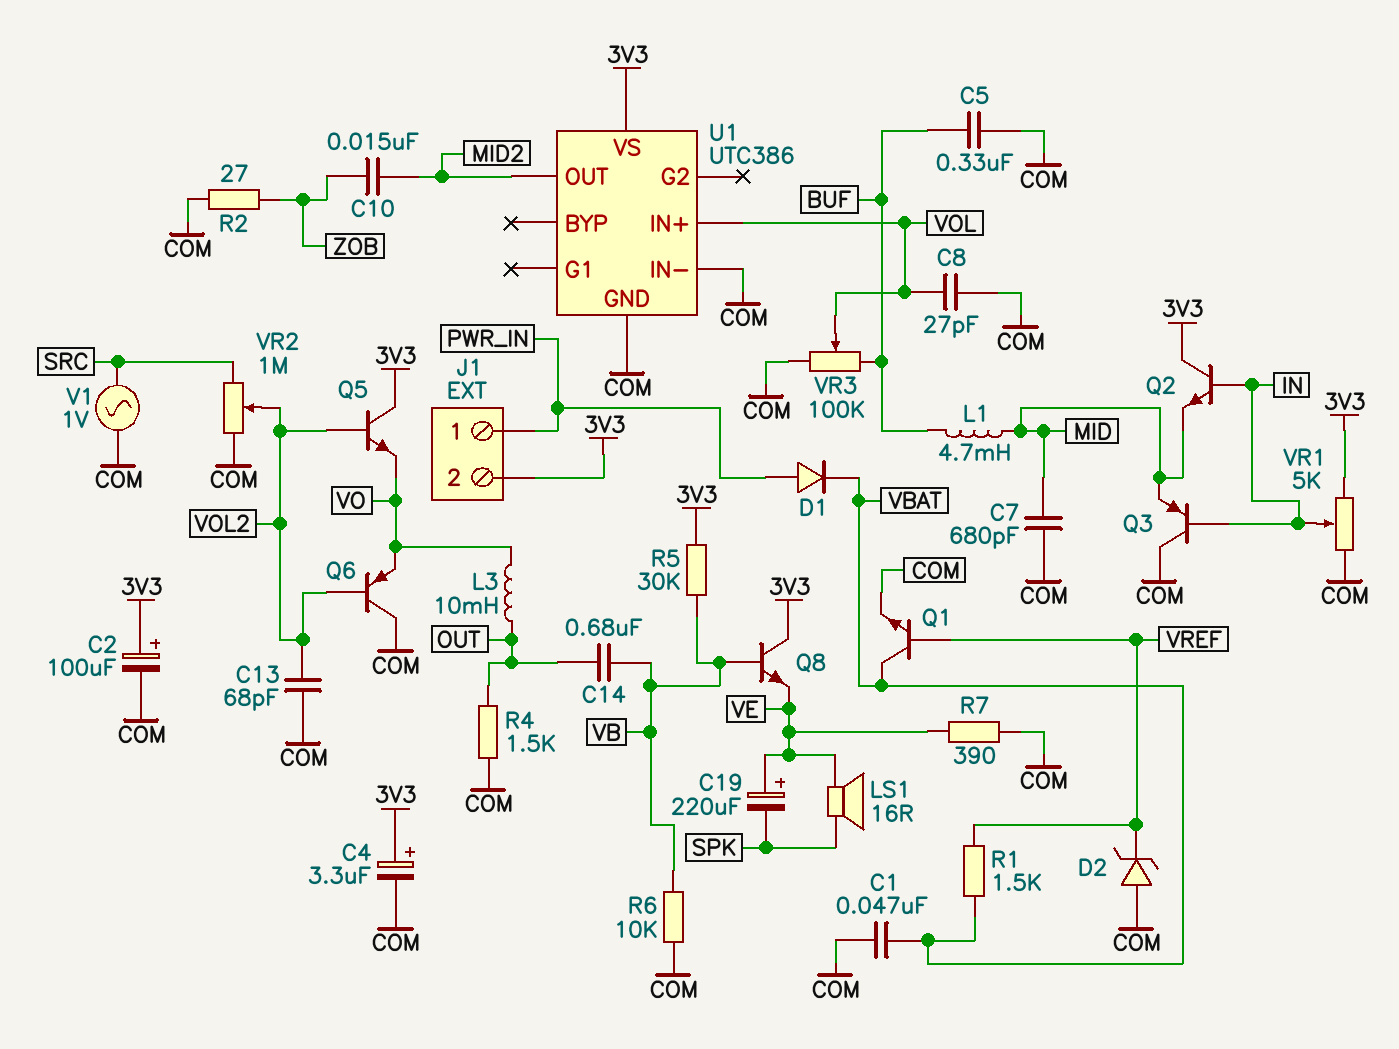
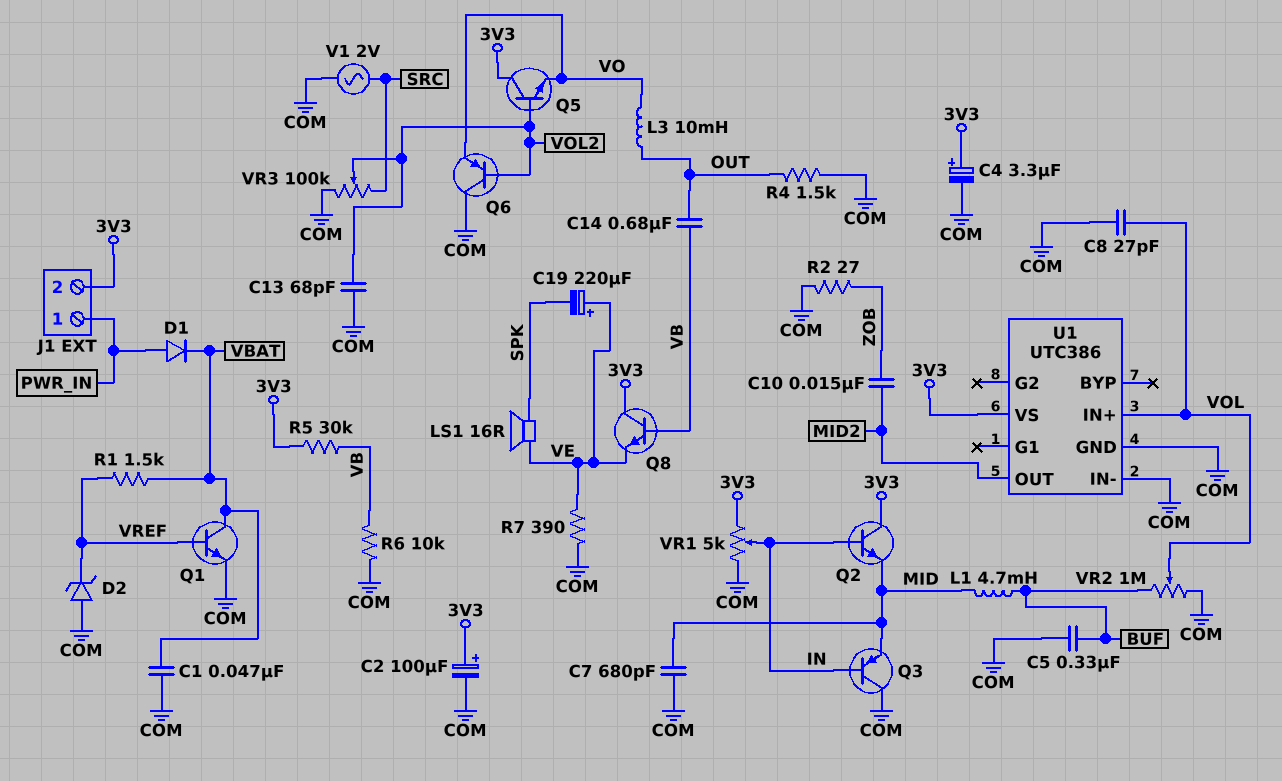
V1: AC 1V (COM, SRC) -> AC 2V (COM, SRC)
VR2: 1M (COM, SRC, wiper VOL2) -> 1M (BUF, COM, wiper VOL)
VR3: 100k (BUF, COM, wiper VOL) -> 100k (COM, SRC, wiper VOL2)

